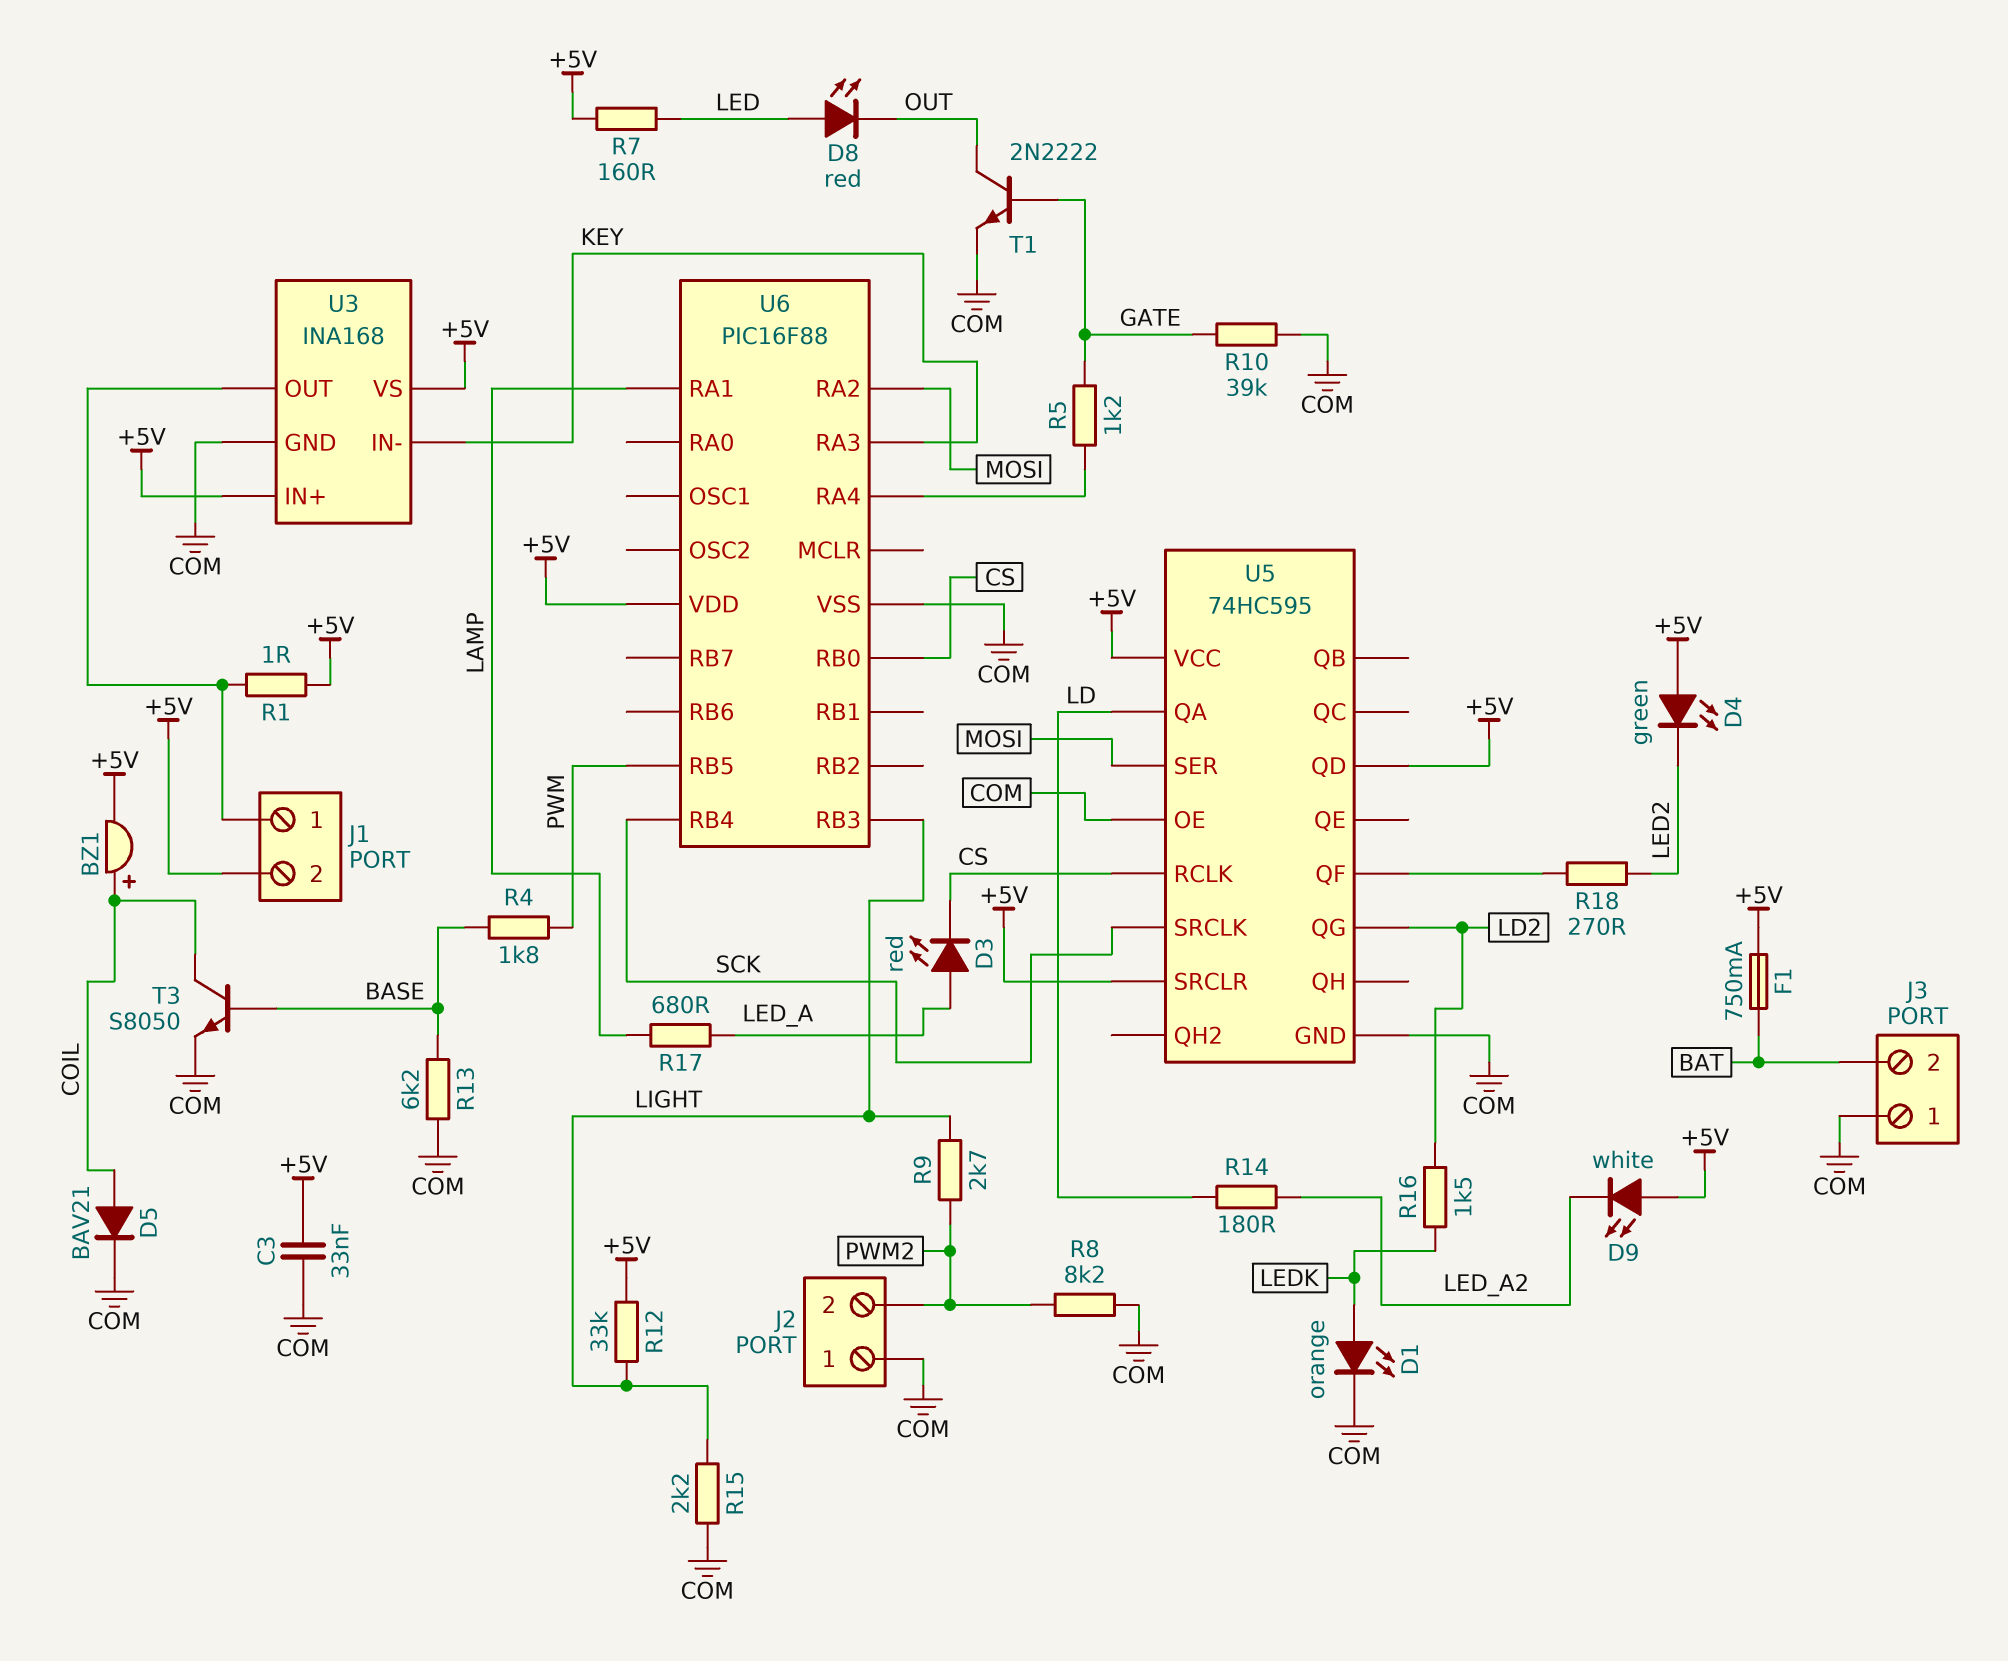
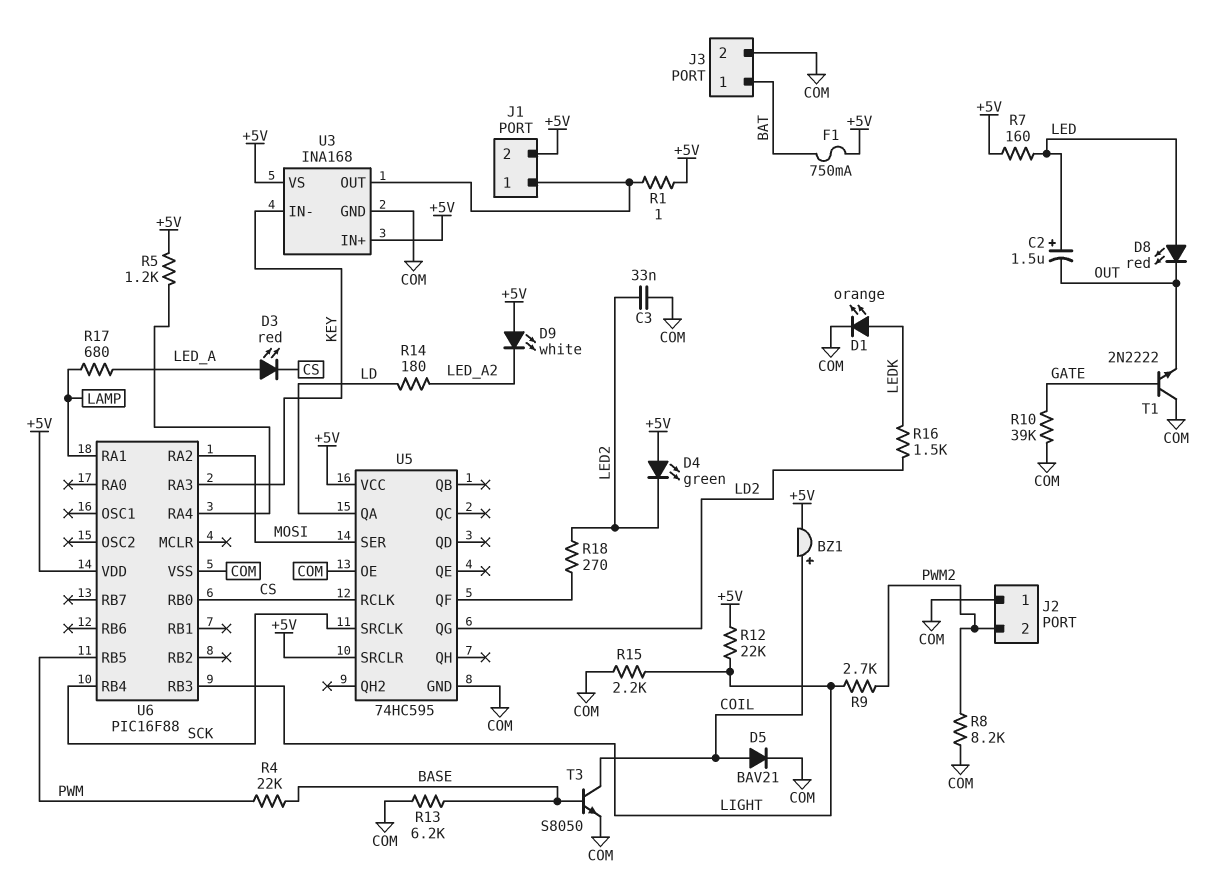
C2: none -> 1.5uF (plus LED, minus OUT)
C3: 33nF (+5V, COM) -> 33nF (COM, LED2)
J3 pin 1: COM -> BAT
J3 pin 2: BAT -> COM
R4: 1.8k (BASE, PWM) -> 22k (BASE, PWM)
R5: 1.2k (GATE, U6/RA4) -> 1.2k (+5V, U6/RA4)
R12: 33k (+5V, LIGHT) -> 22k (+5V, LIGHT)
T1: NPN 2N2222 (B GATE, C OUT, E COM) -> NPN 2N2222 (B GATE, C COM, E OUT)
U5 pin QD: +5V -> none

